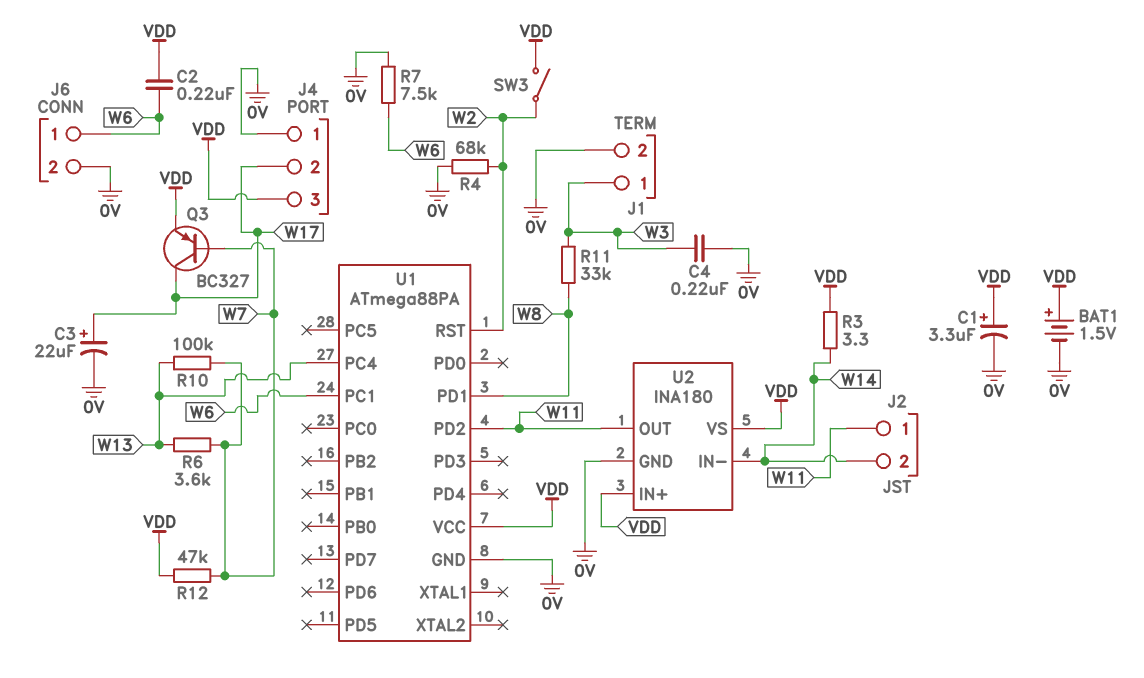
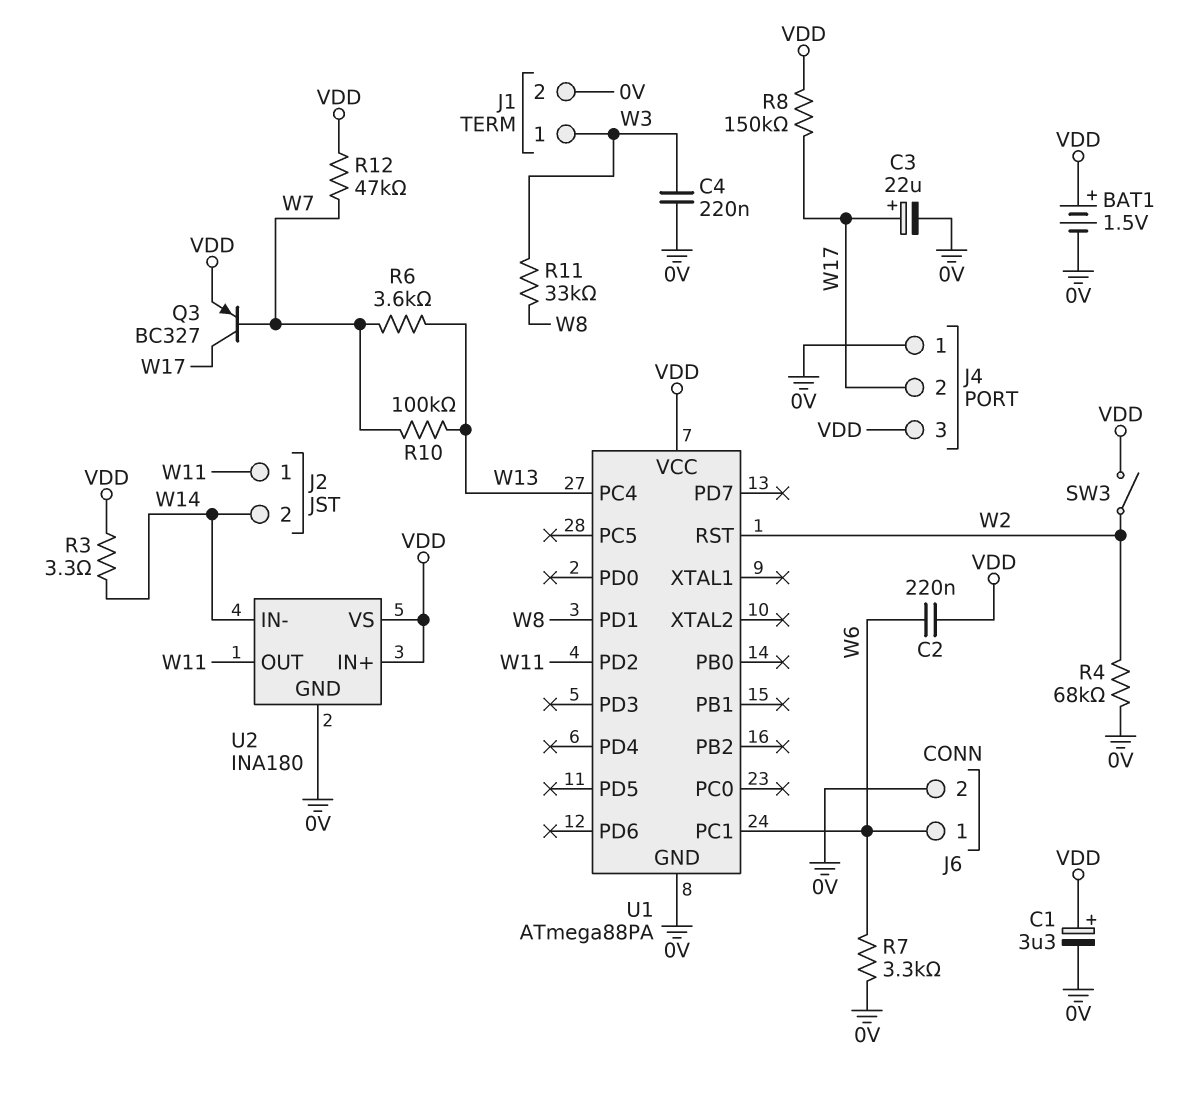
R7: 7.5k (0V, W6) -> 3.3k (0V, W6)
R8: none -> 150k (VDD, W17)

